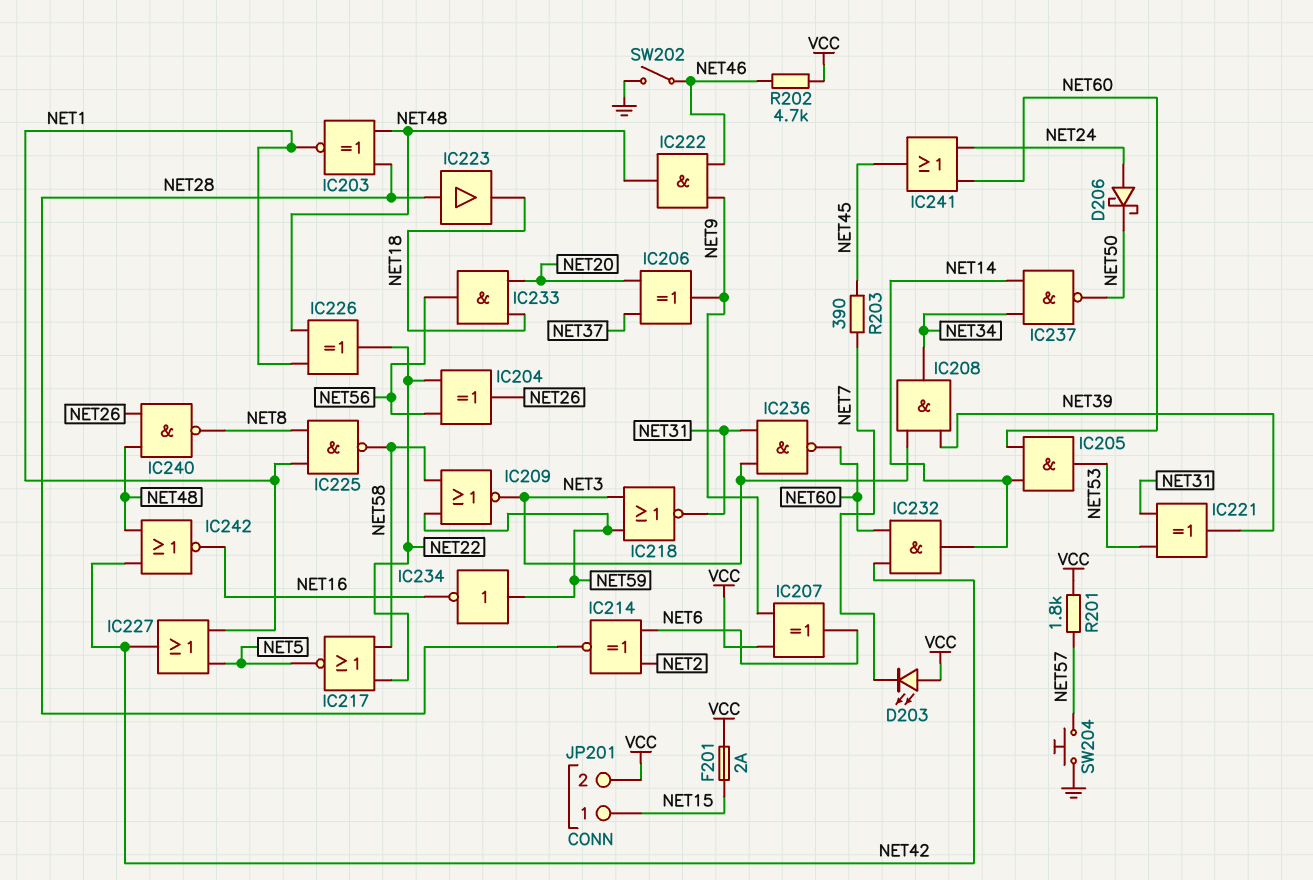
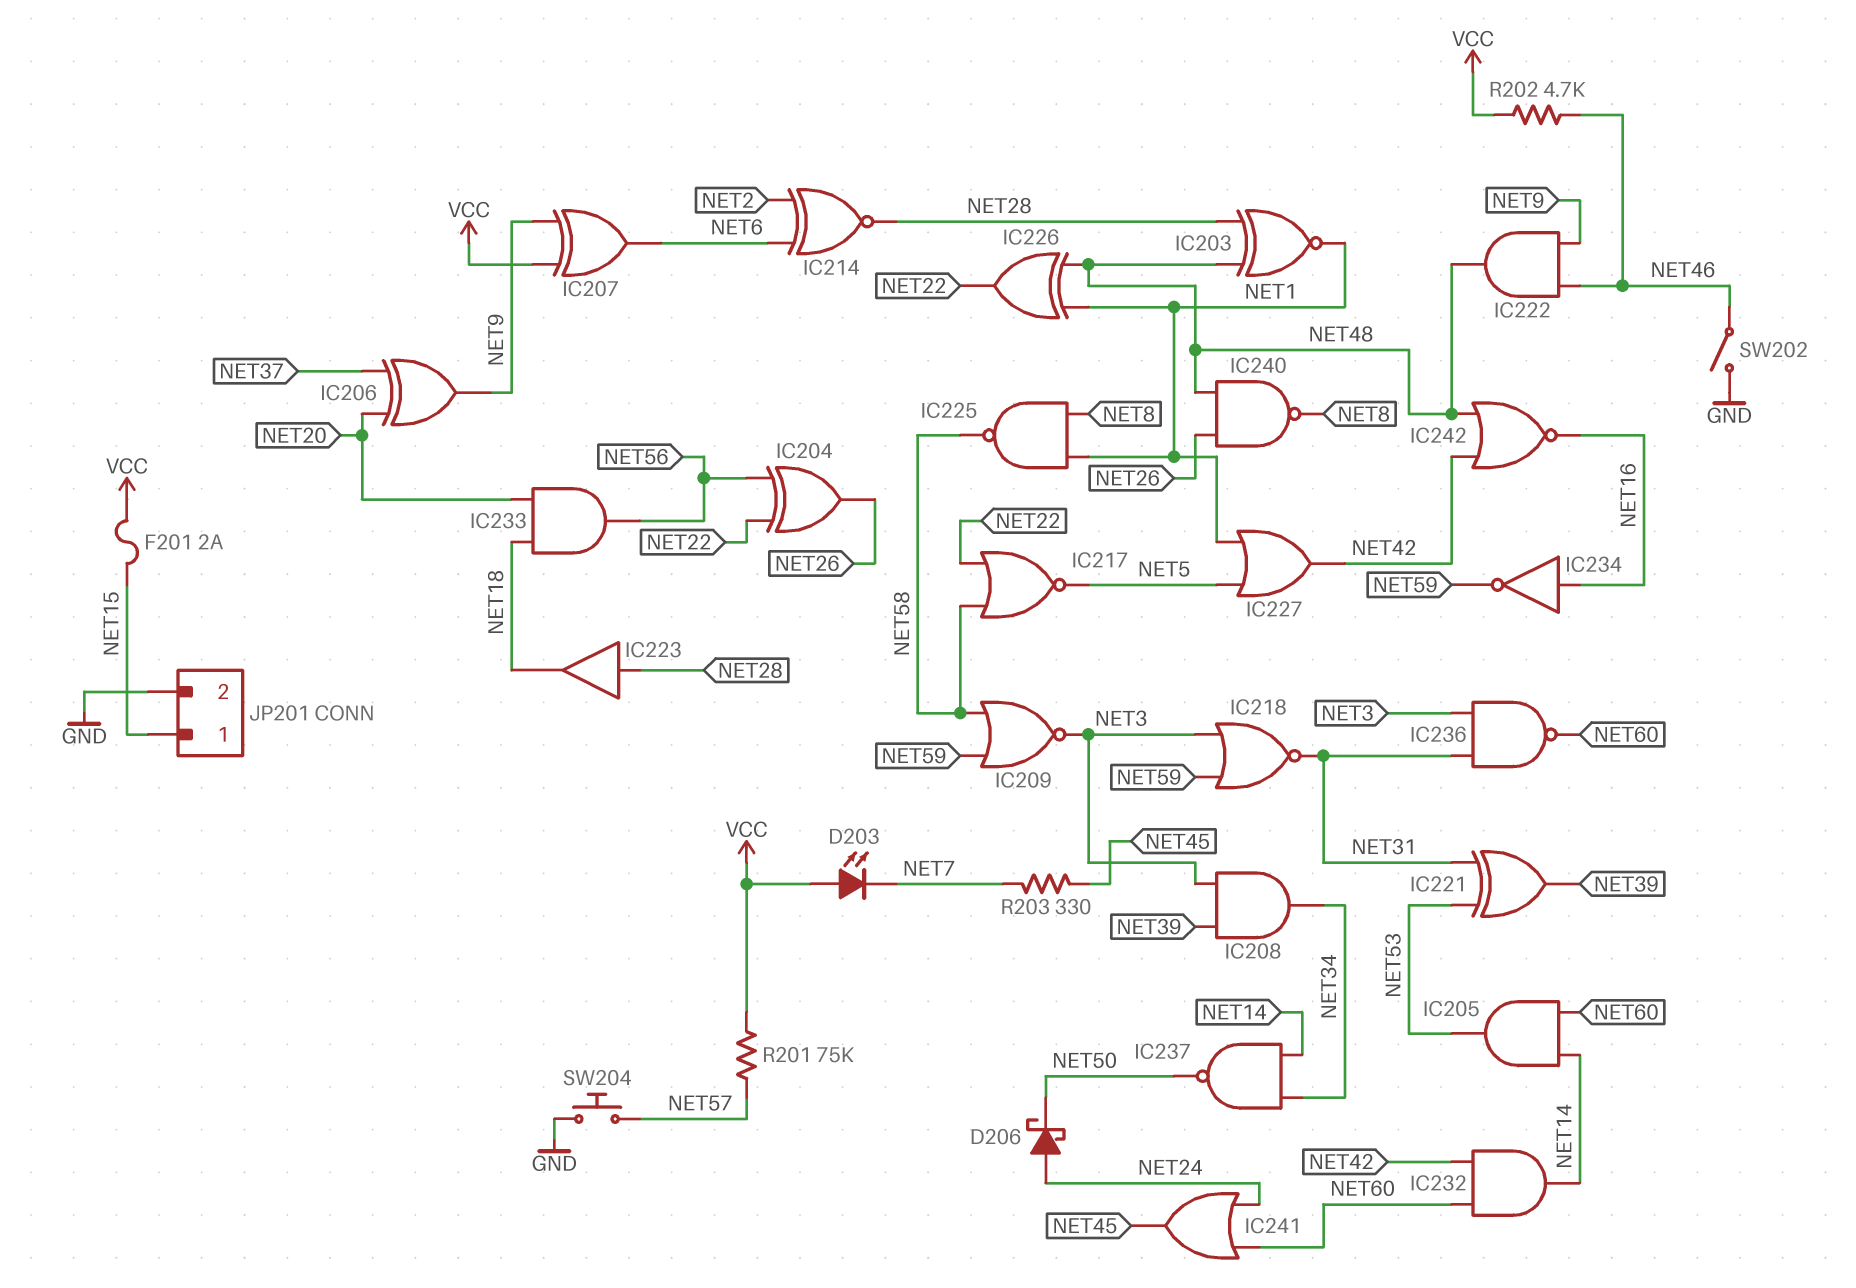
IC234: NOT (in NET59, out NET16) -> NOT (in NET16, out NET59)
JP201 pin 2: VCC -> GND
R201: 1.8k (NET57, VCC) -> 75k (NET57, VCC)
R203: 390 (NET7, NET45) -> 330 (NET7, NET45)

